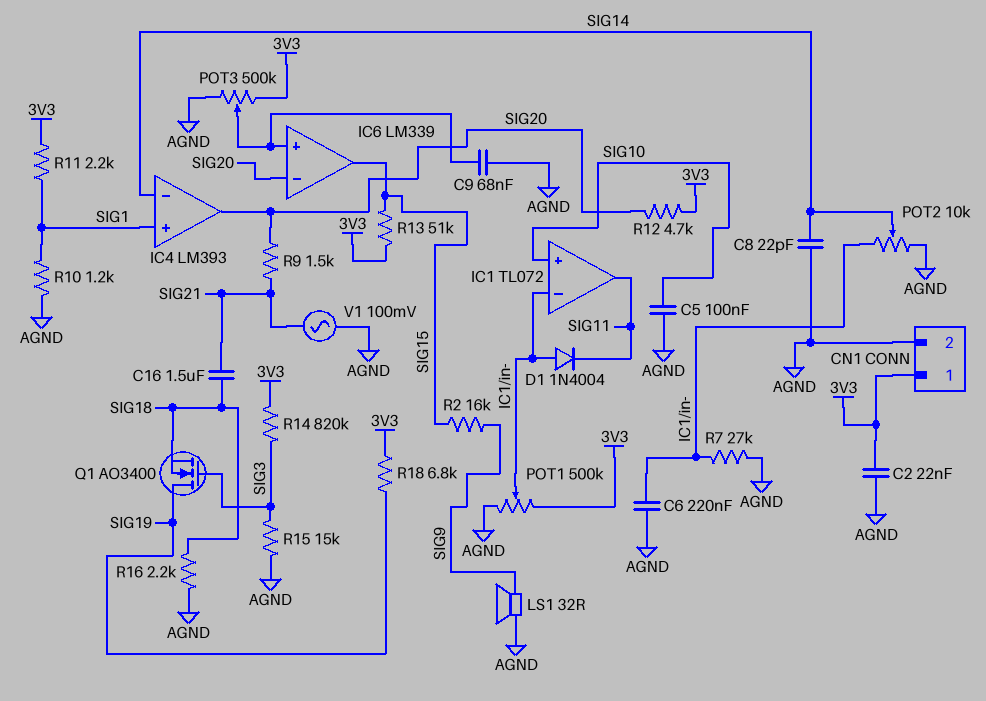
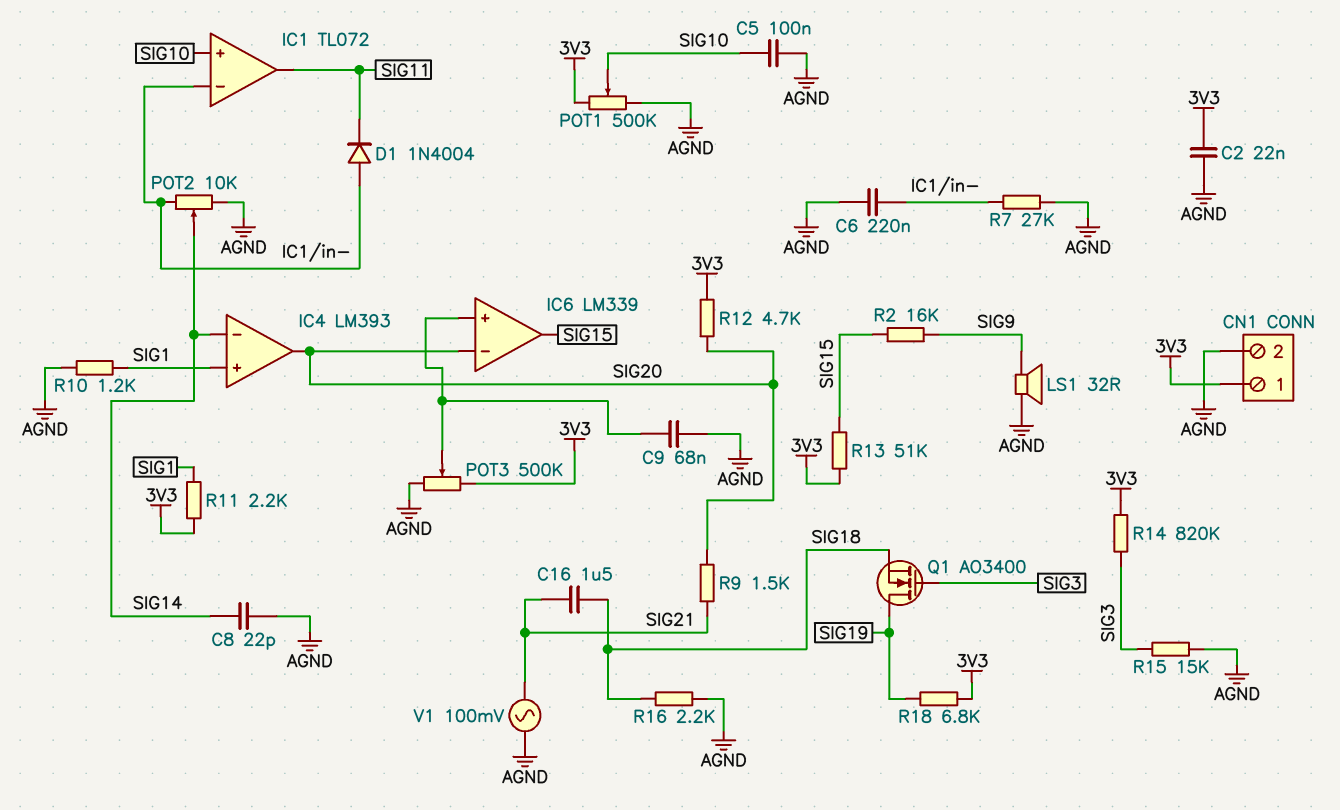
POT1: 500k (3V3, AGND, wiper IC1/in-) -> 500k (3V3, AGND, wiper SIG10)

